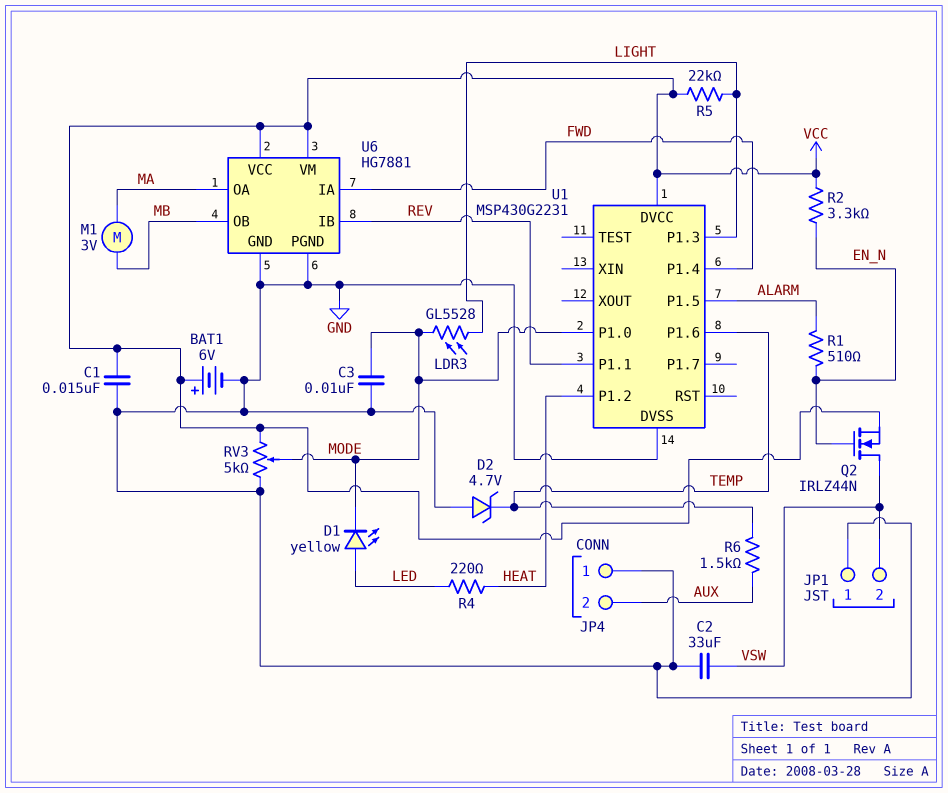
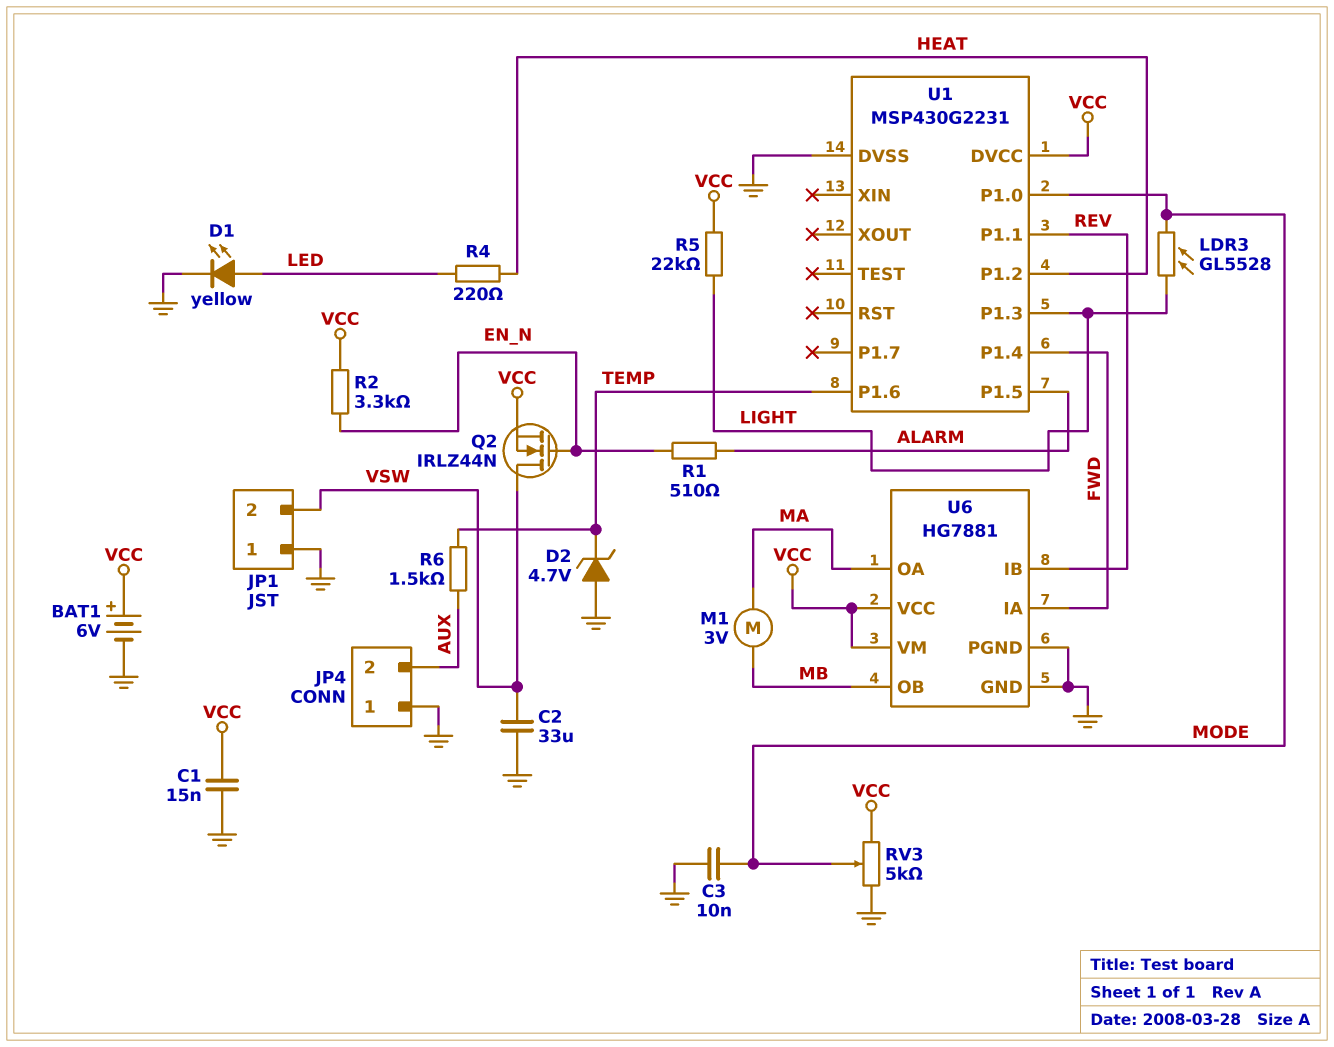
D1: LED yellow (A LED, K MODE) -> LED yellow (A LED, K GND)

